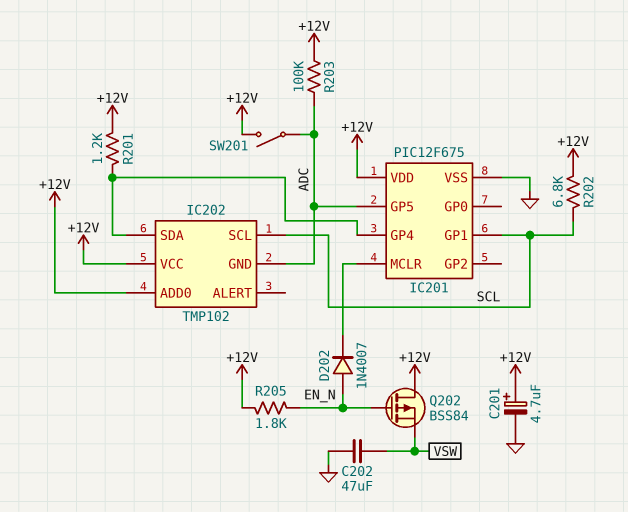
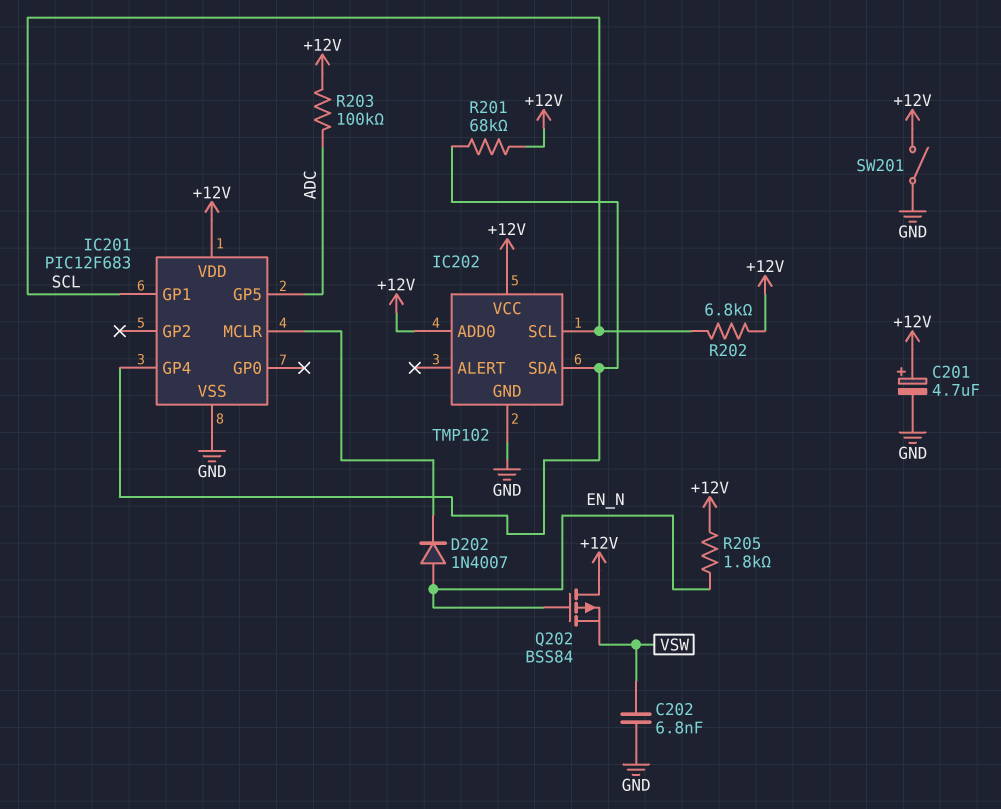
C202: 47uF (GND, VSW) -> 6.8nF (GND, VSW)
IC201: PIC12F675 -> PIC12F683
IC202 pin GND: ADC -> GND
R201: 1.2k (+12V, IC201/GP4) -> 68k (+12V, IC201/GP4)
SW201: switch (+12V, ADC) -> switch (+12V, GND)

